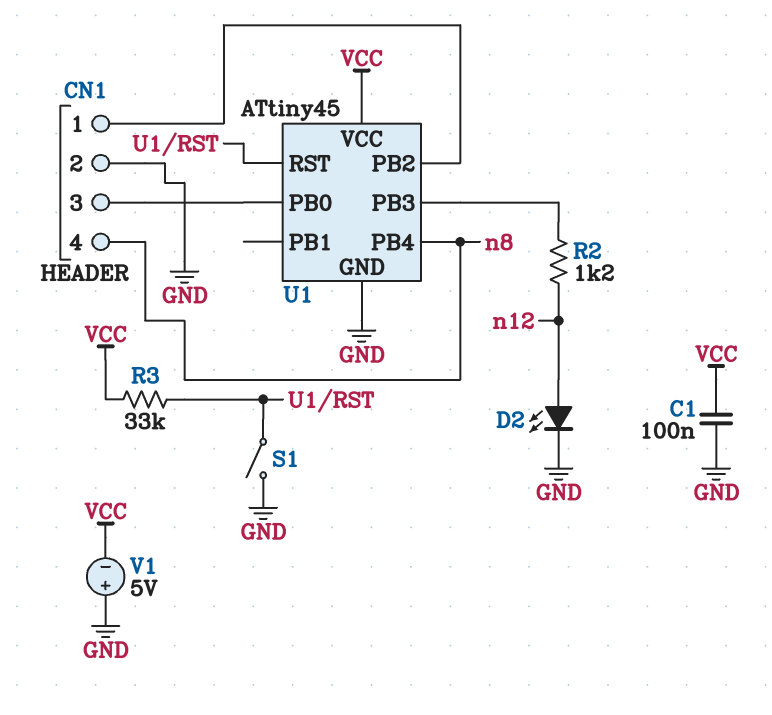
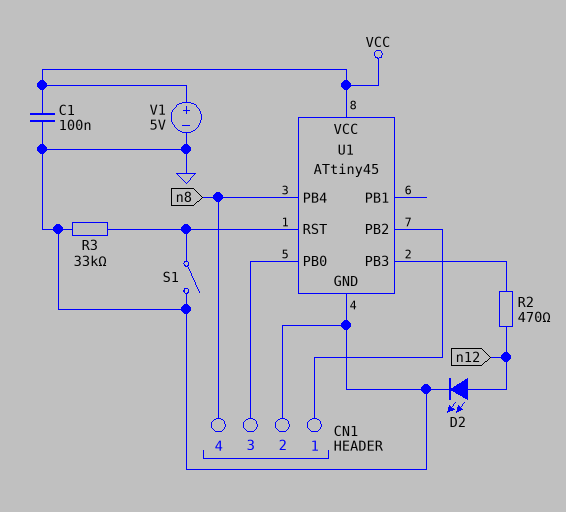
R2: 1.2k (U1/PB3, n12) -> 470 (U1/PB3, n12)
R3: 33k (U1/RST, VCC) -> 33k (GND, U1/RST)
V1: 5V (plus GND, minus VCC) -> 5V (plus VCC, minus GND)

